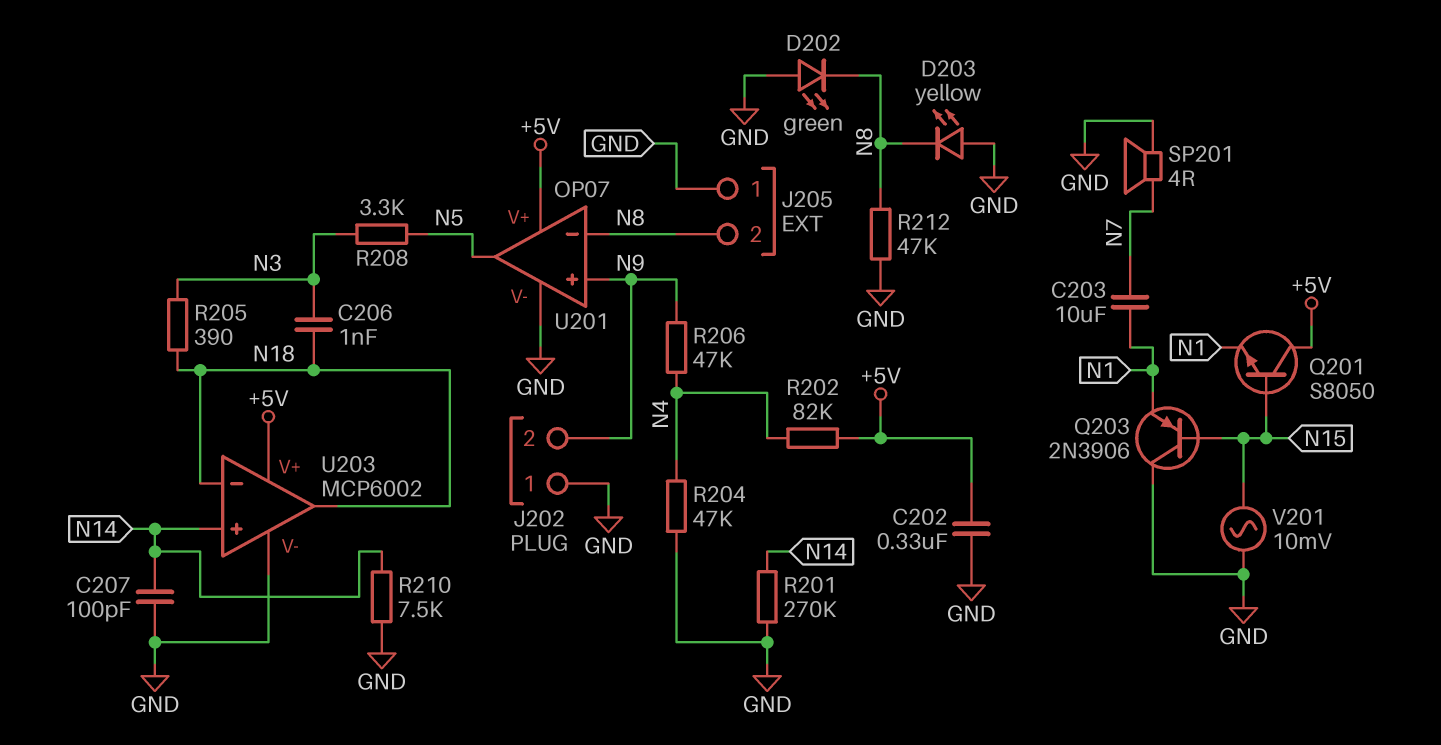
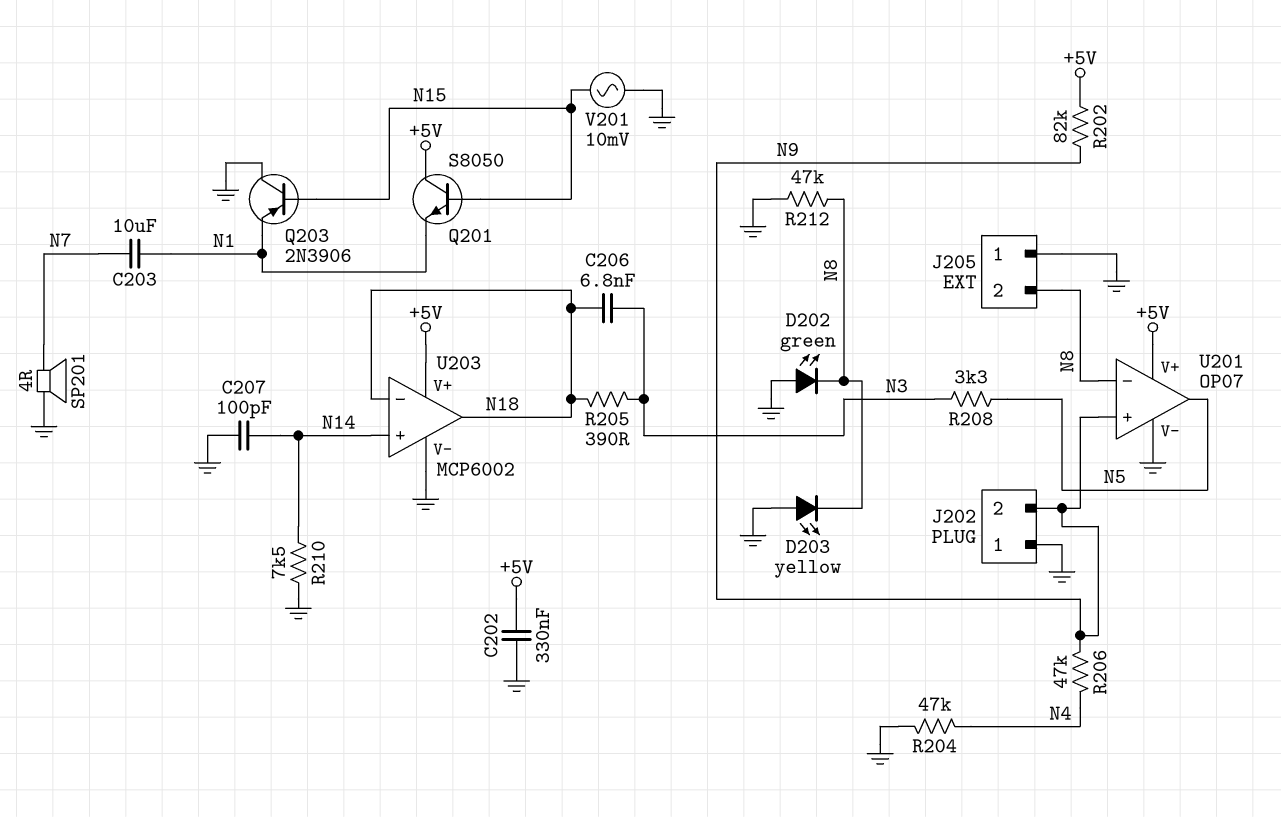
C206: 1nF (N3, N18) -> 6.8nF (N3, N18)
R201: 270k (GND, N14) -> none
R202: 82k (+5V, N4) -> 82k (+5V, N9)

